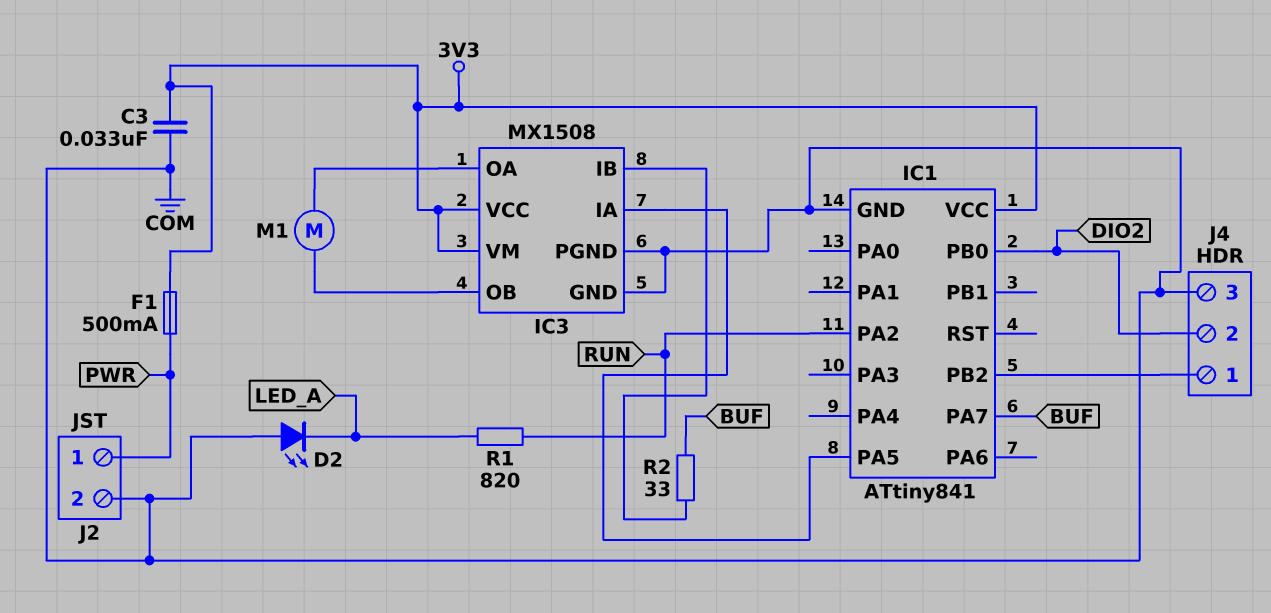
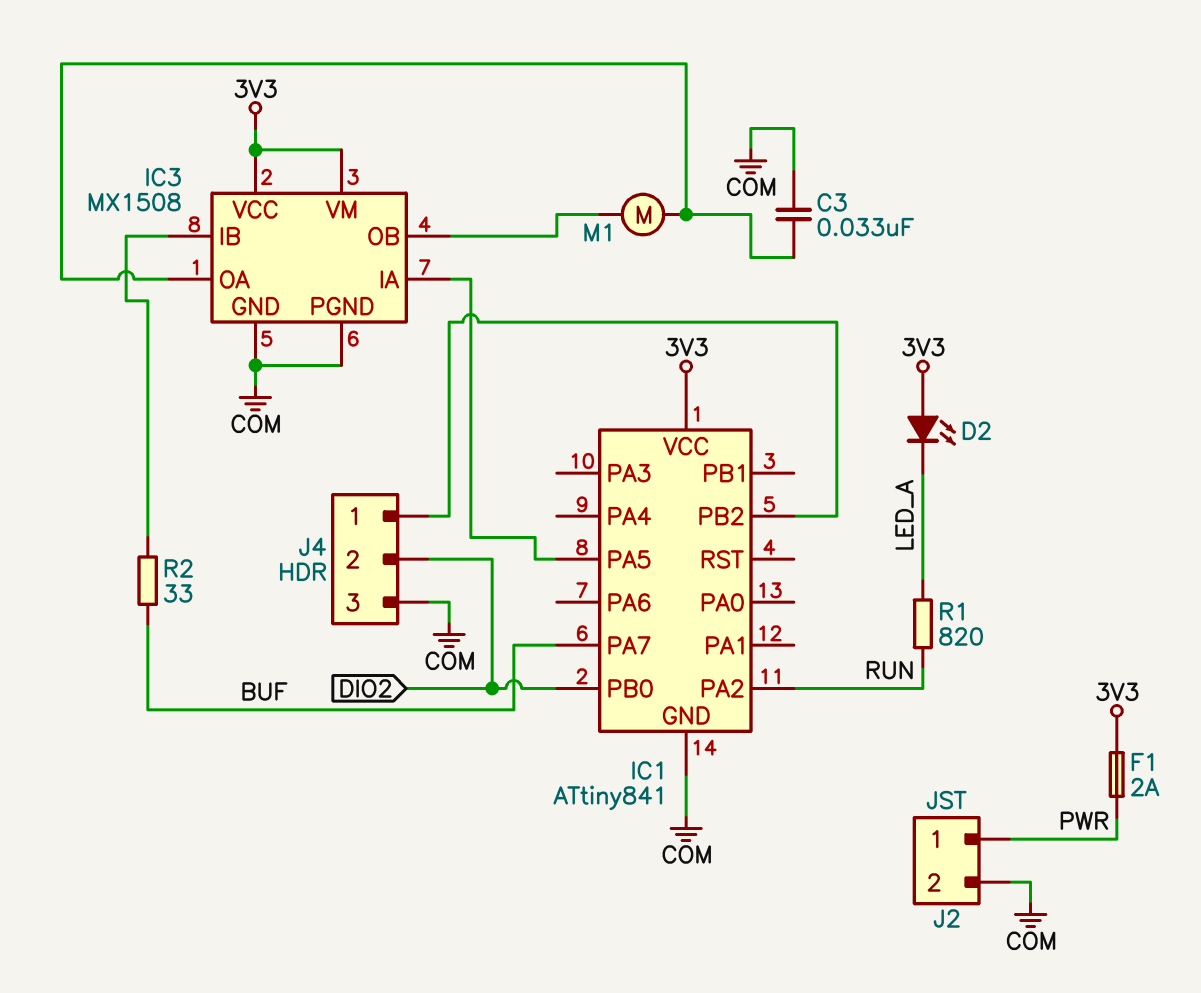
C3: 33nF (3V3, COM) -> 33nF (COM, IC3/OA)
D2: LED (A COM, K LED_A) -> LED (A 3V3, K LED_A)
F1: 500mA (3V3, PWR) -> 2A (3V3, PWR)

